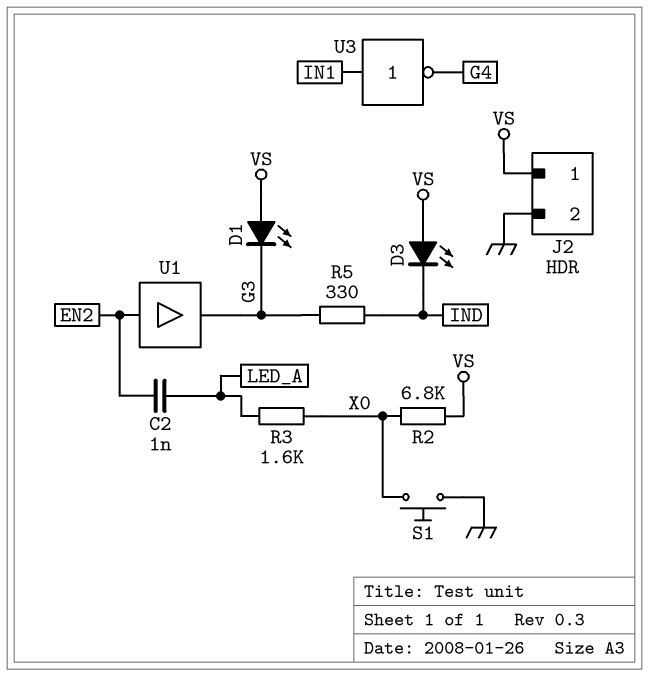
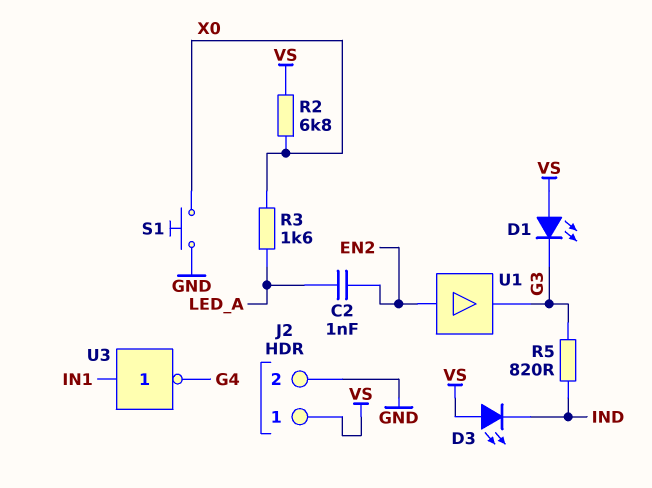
R5: 330 (G3, IND) -> 820 (G3, IND)

